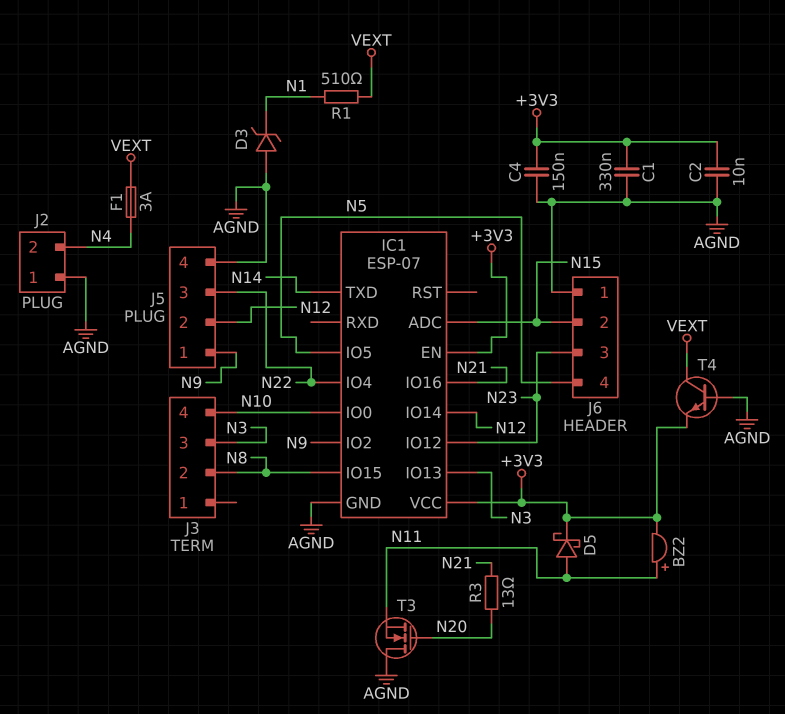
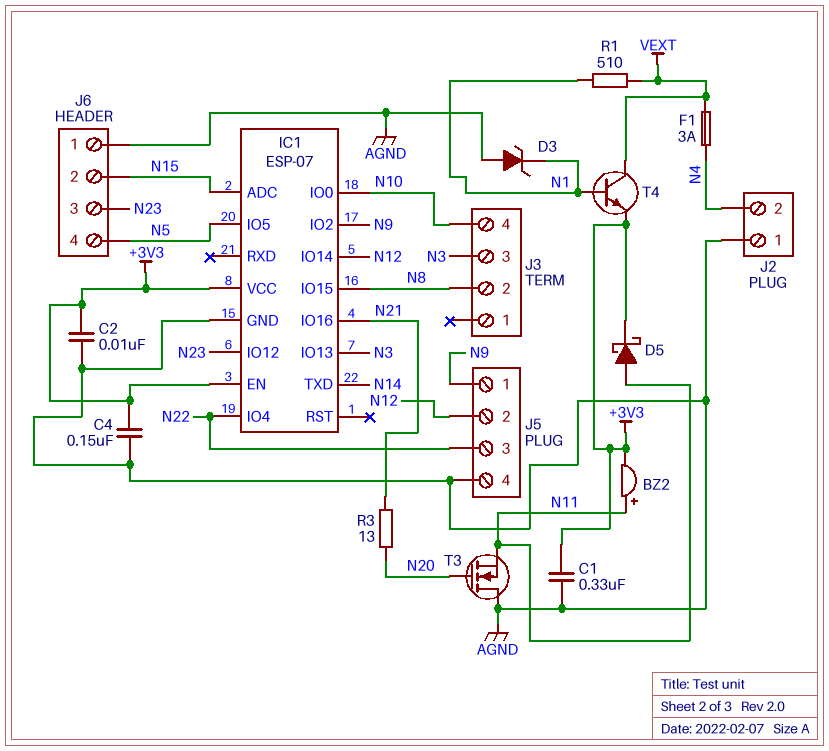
T4: NPN (B AGND, C VEXT, E +3V3) -> NPN (B N1, C VEXT, E +3V3)

